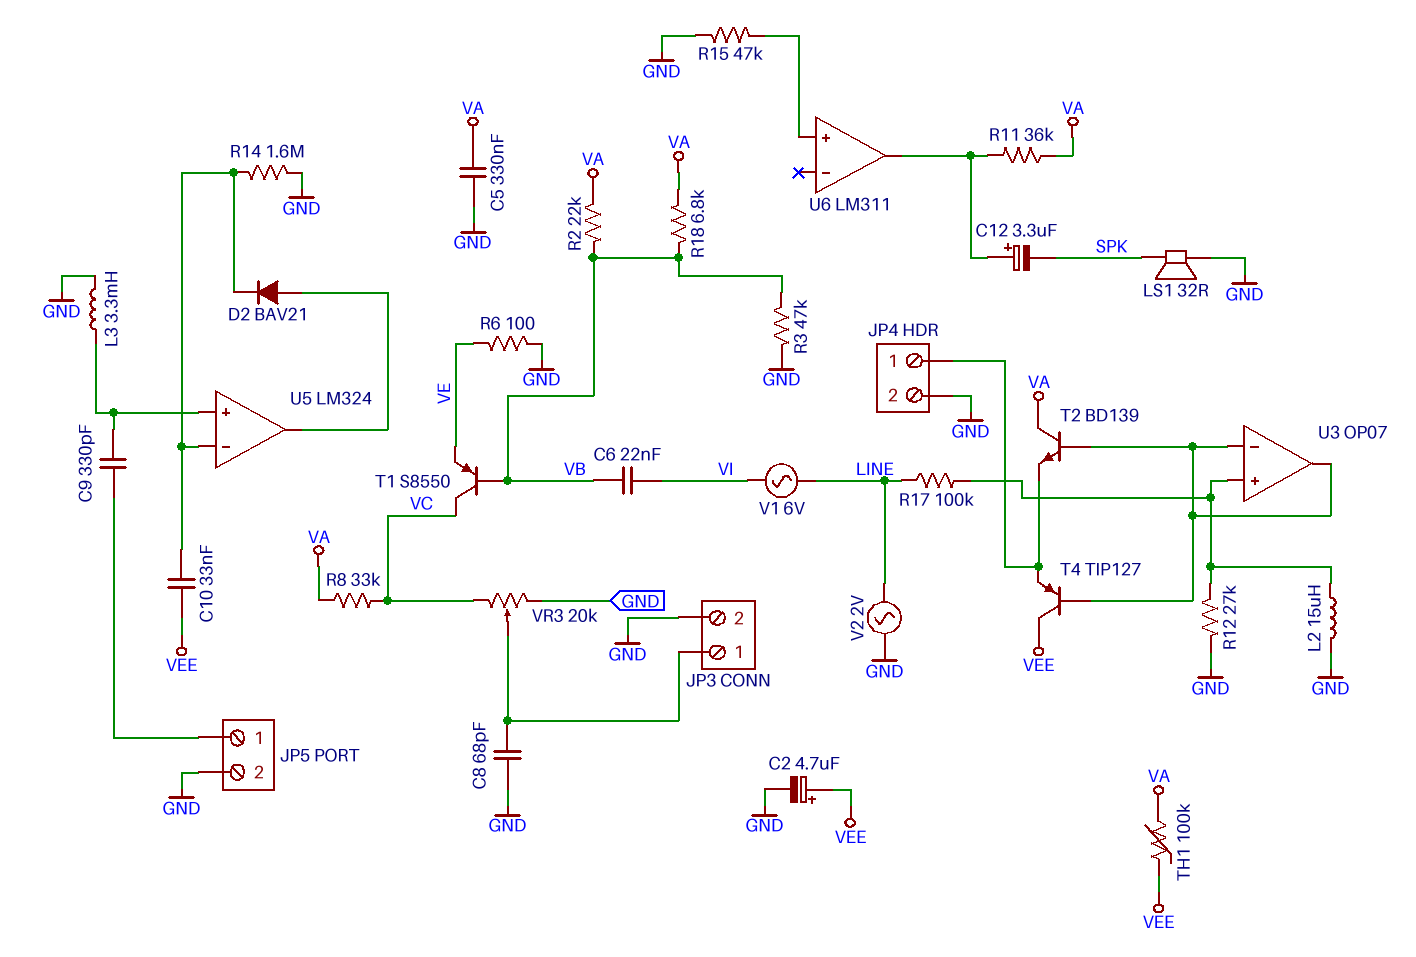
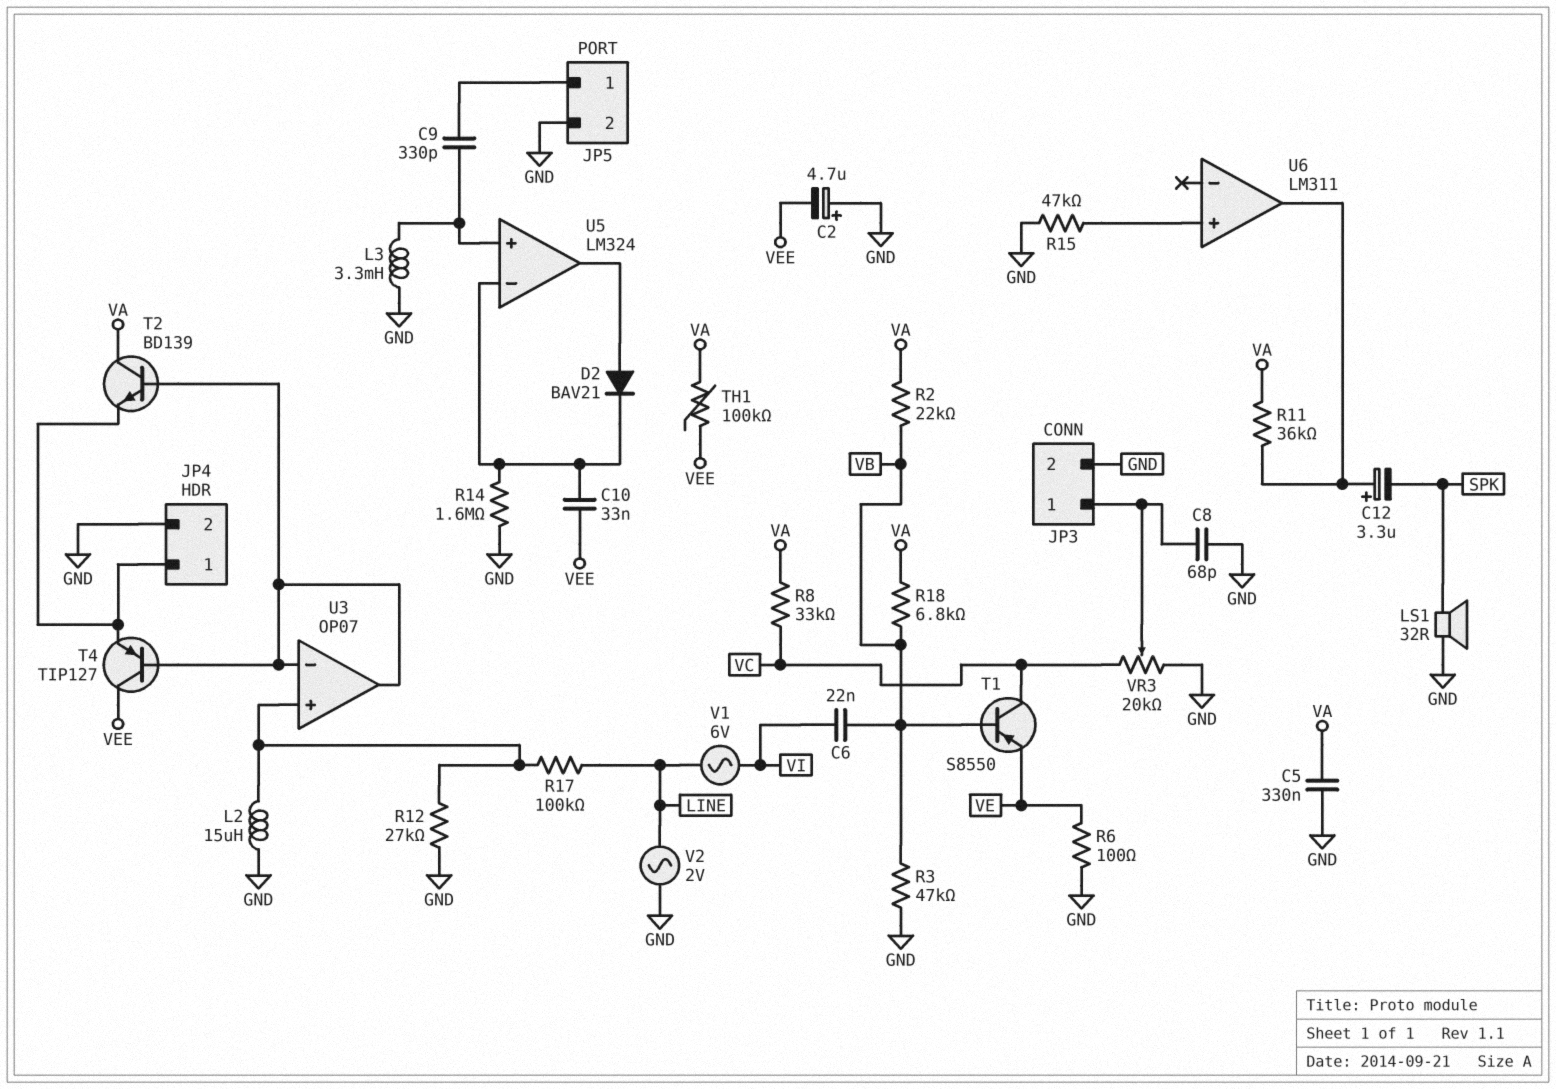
C2: 4.7uF (plus VEE, minus GND) -> 4.7uF (plus GND, minus VEE)

